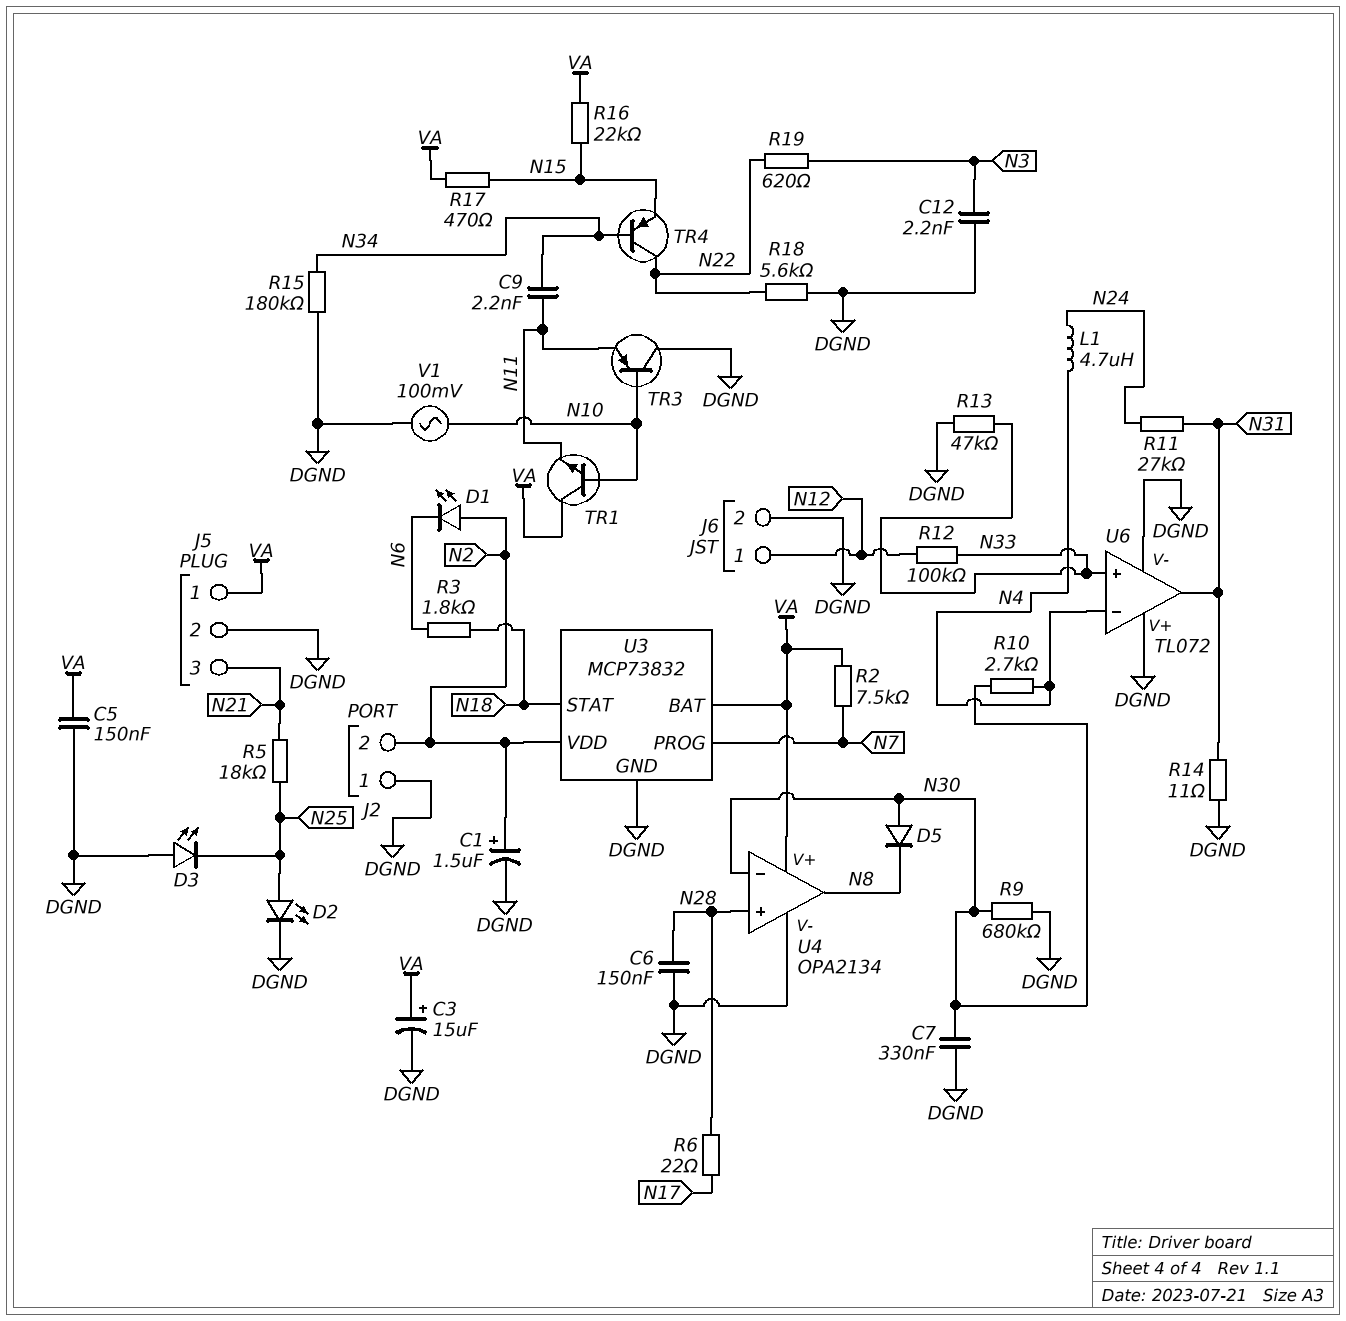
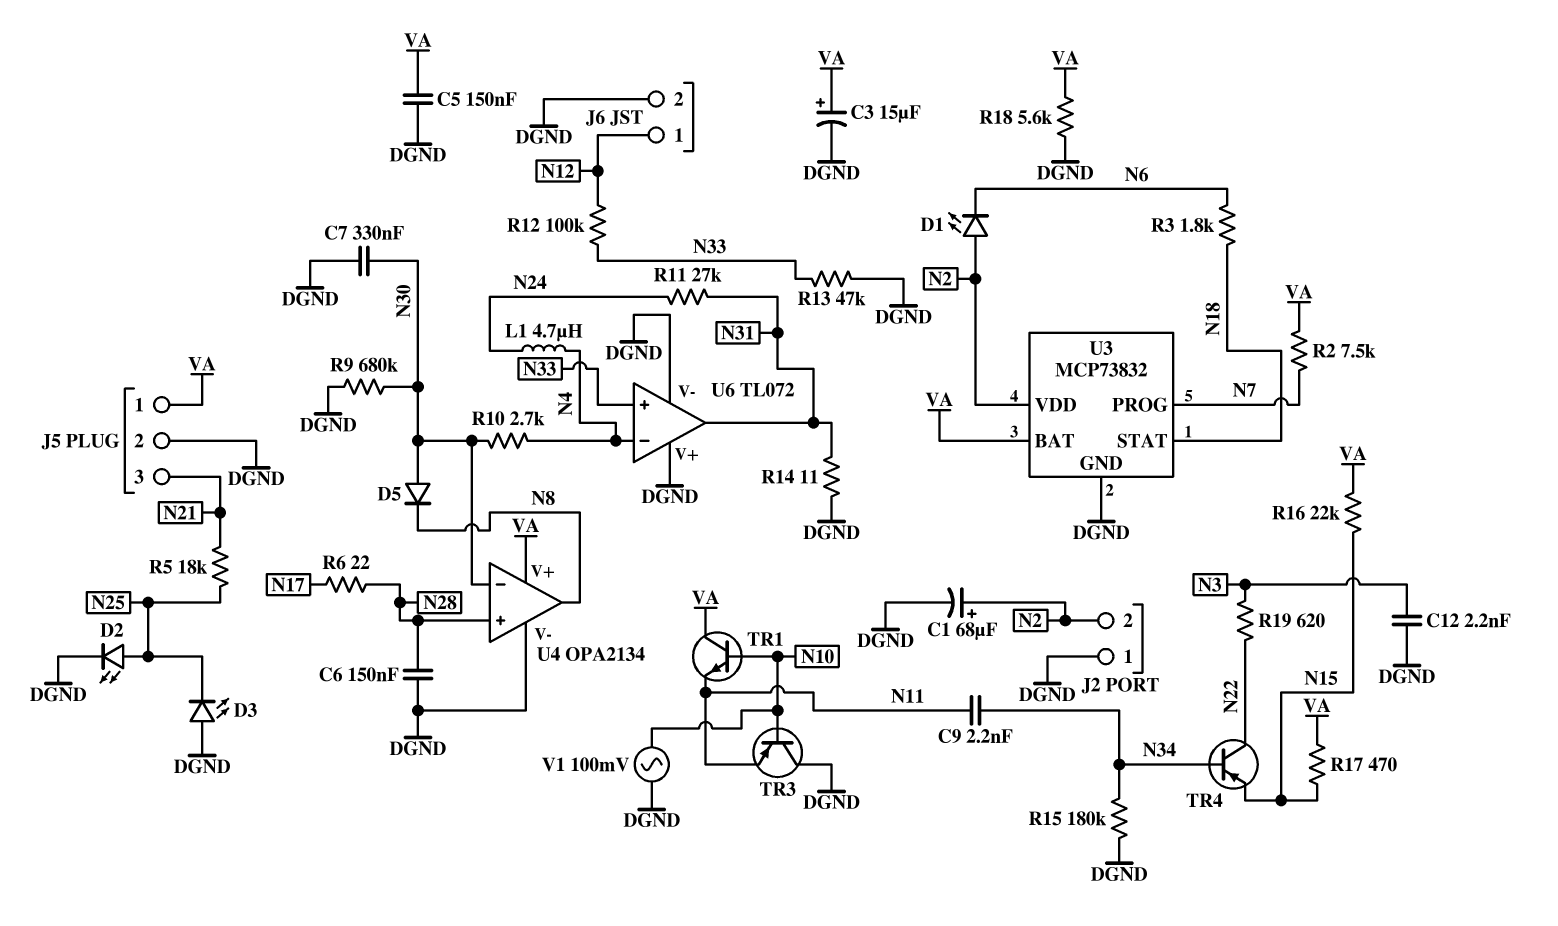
C1: 1.5uF (plus N2, minus DGND) -> 68uF (plus N2, minus DGND)
R18: 5.6k (DGND, N22) -> 5.6k (DGND, VA)

